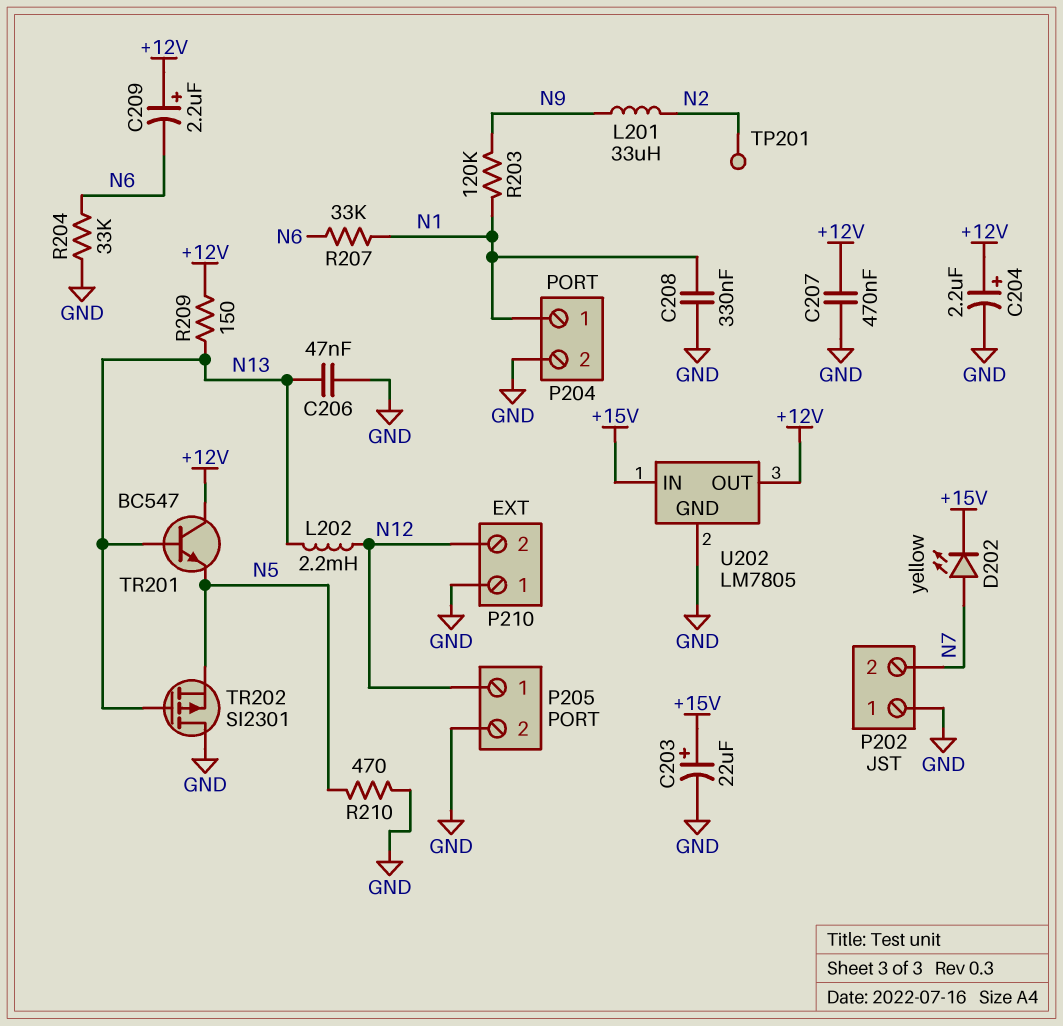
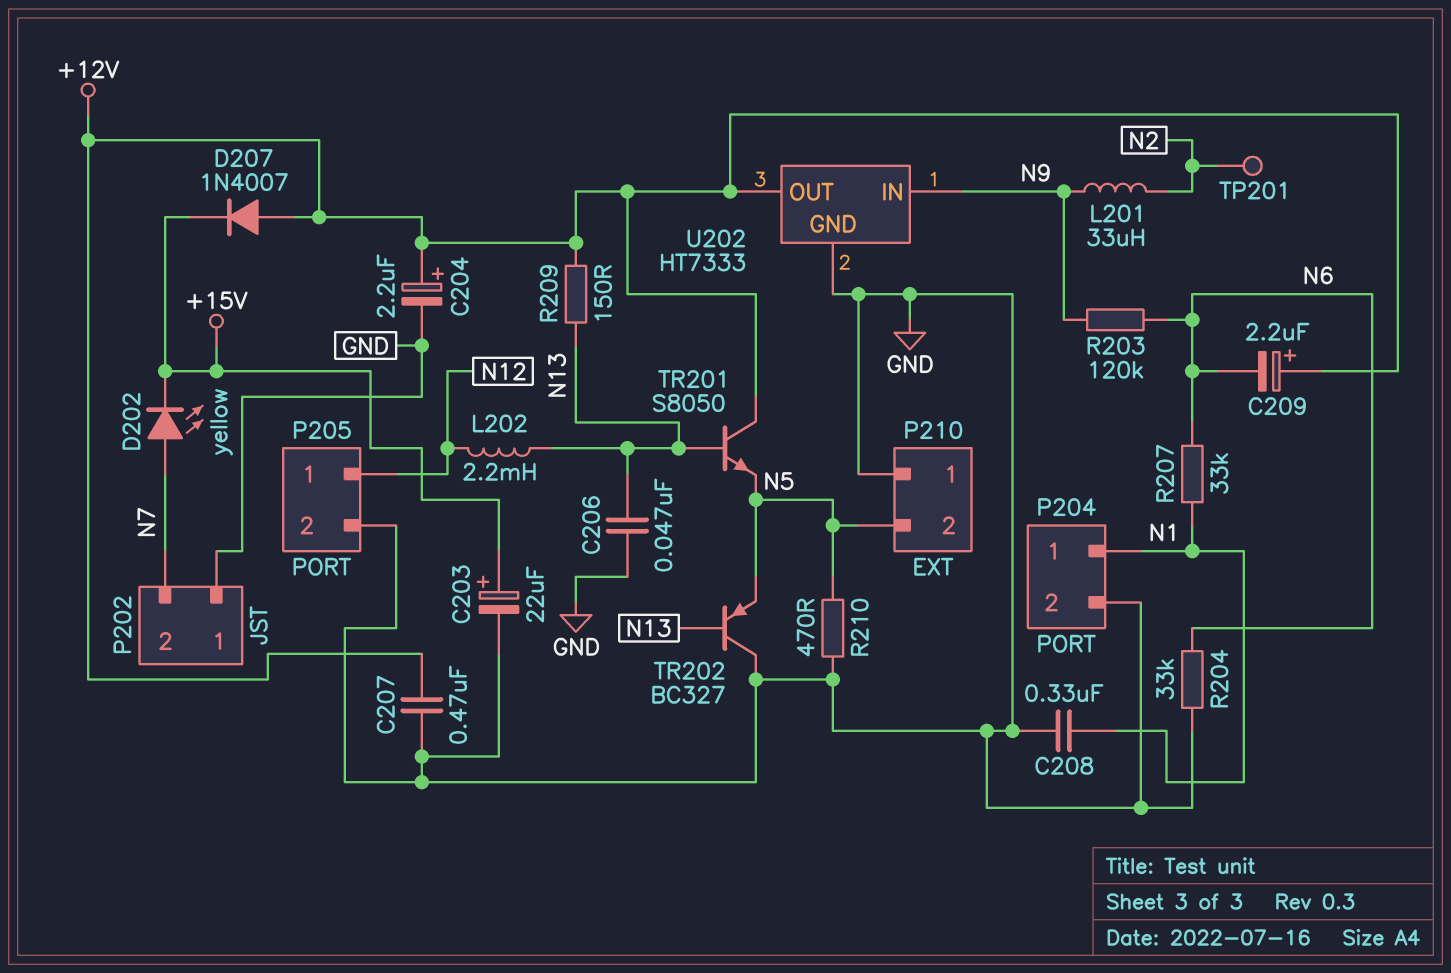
D207: none -> diode 1N4007 (A +12V, K +15V)
P210 pin 2: N12 -> N5
R203: 120k (N1, N9) -> 120k (N6, N9)
TR201: NPN BC547 (B N13, C +12V, E N5) -> NPN S8050 (B N13, C +12V, E N5)
TR202: PMOS SI2301 (G N13, D GND, S N5) -> PNP BC327 (B N13, C GND, E N5)
U202: LM7805 -> HT7333
U202 pin IN: +15V -> N9

